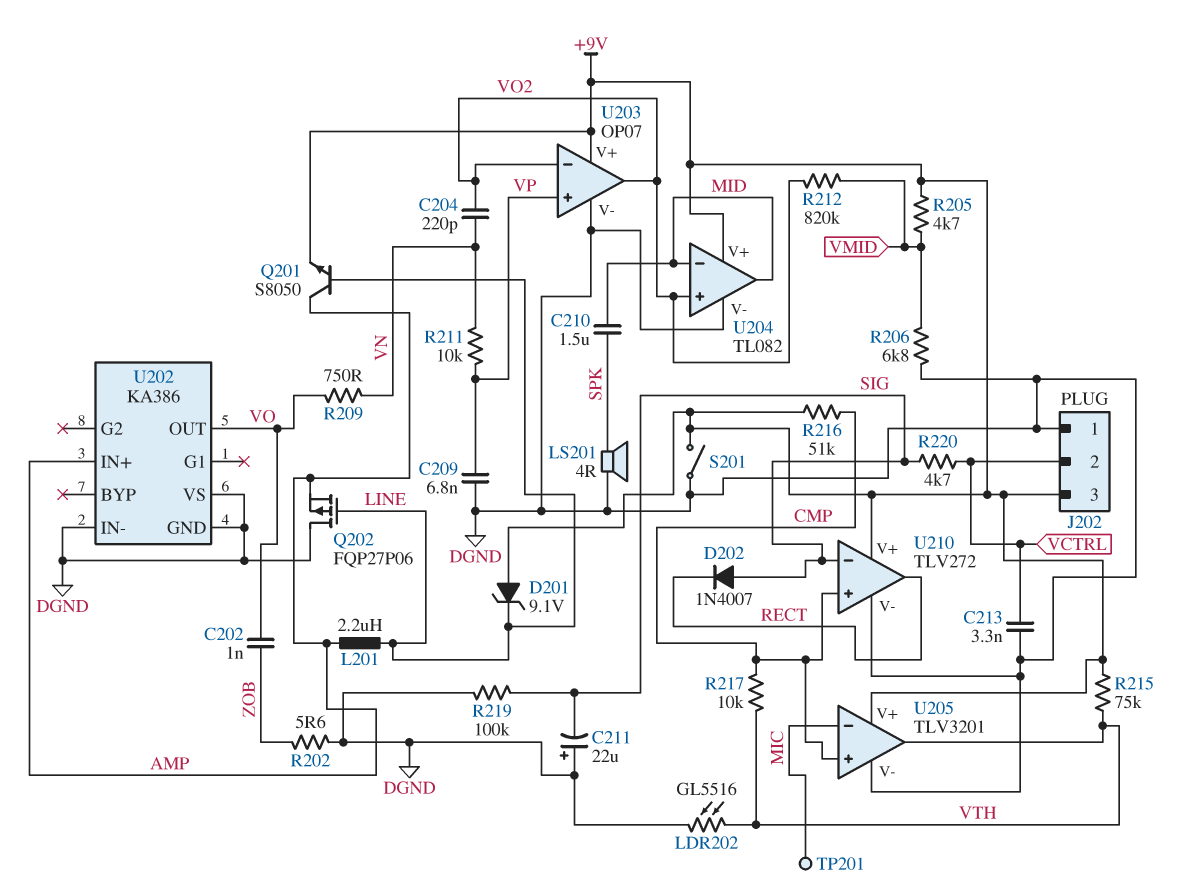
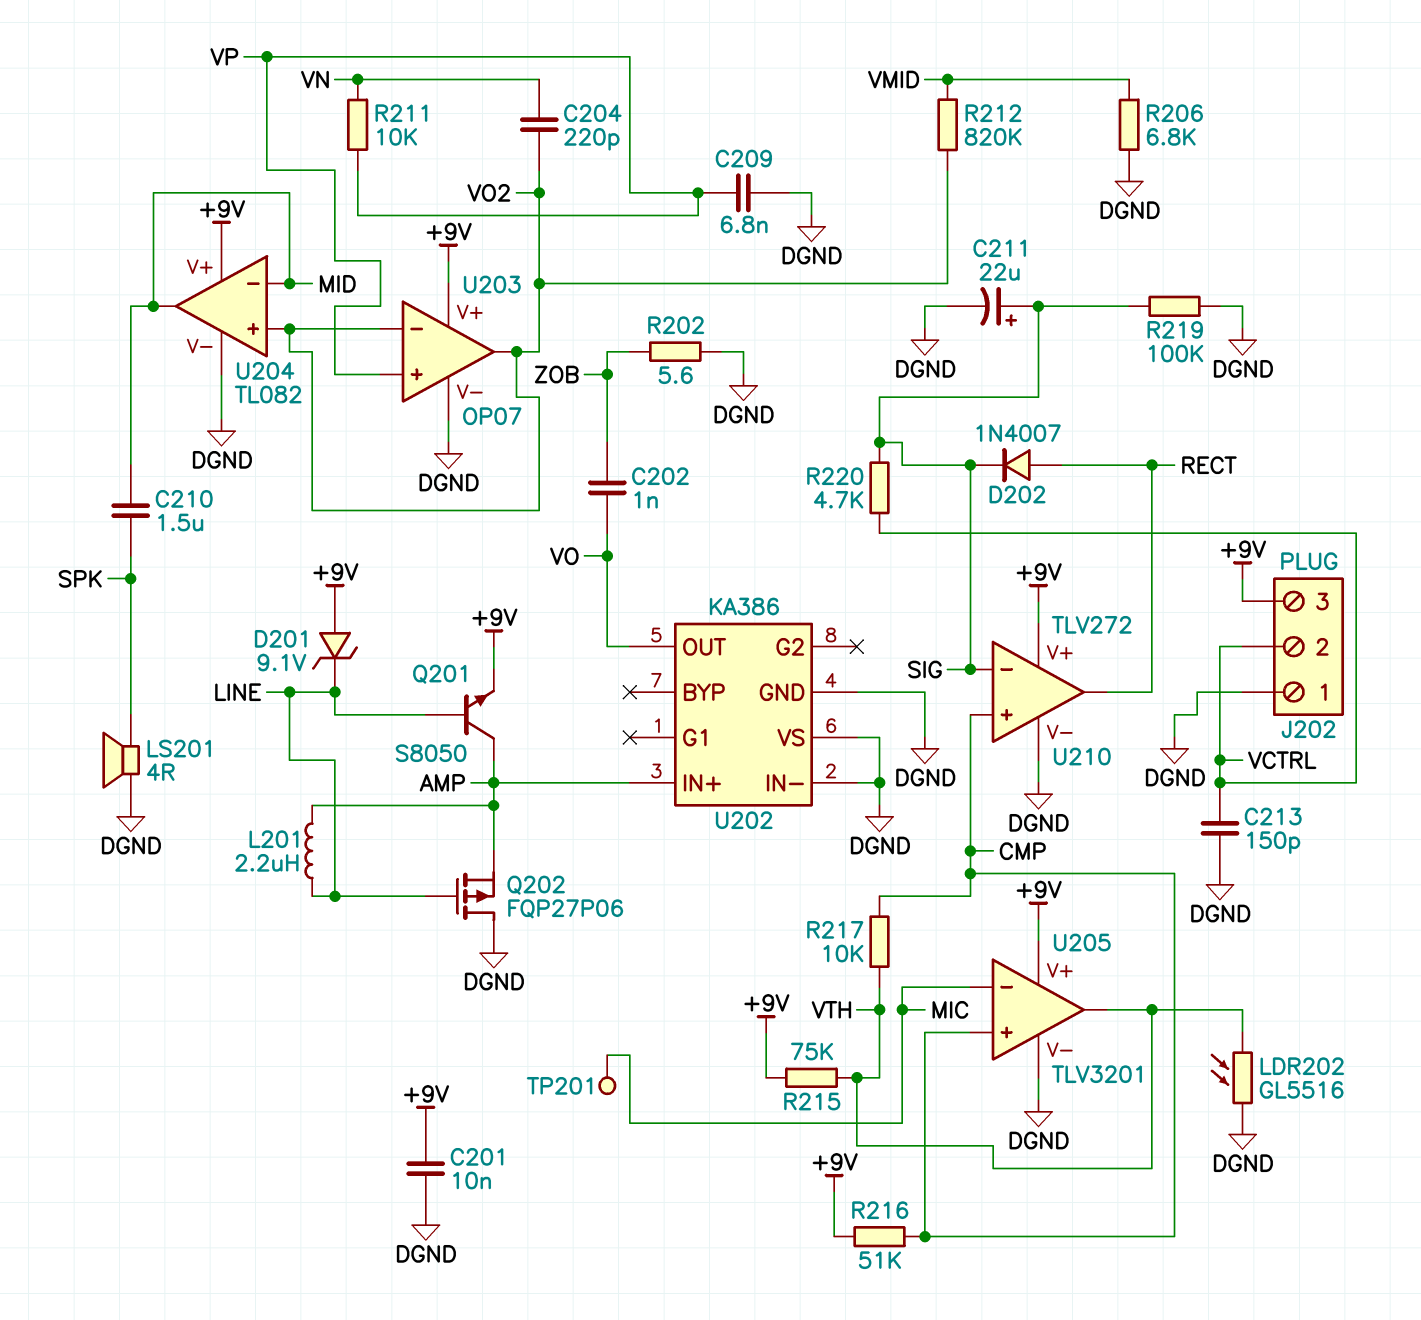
C201: none -> 10nF (+9V, DGND)
C211: 22uF (plus DGND, minus SIG) -> 22uF (plus SIG, minus DGND)
C213: 3.3nF (DGND, VCTRL) -> 150pF (DGND, VCTRL)
D202: diode 1N4007 (A SIG, K RECT) -> diode 1N4007 (A RECT, K SIG)
R205: 4.7k (+9V, VMID) -> none
R209: 750 (VN, VO) -> none
S201: switch (+9V, DGND) -> none

